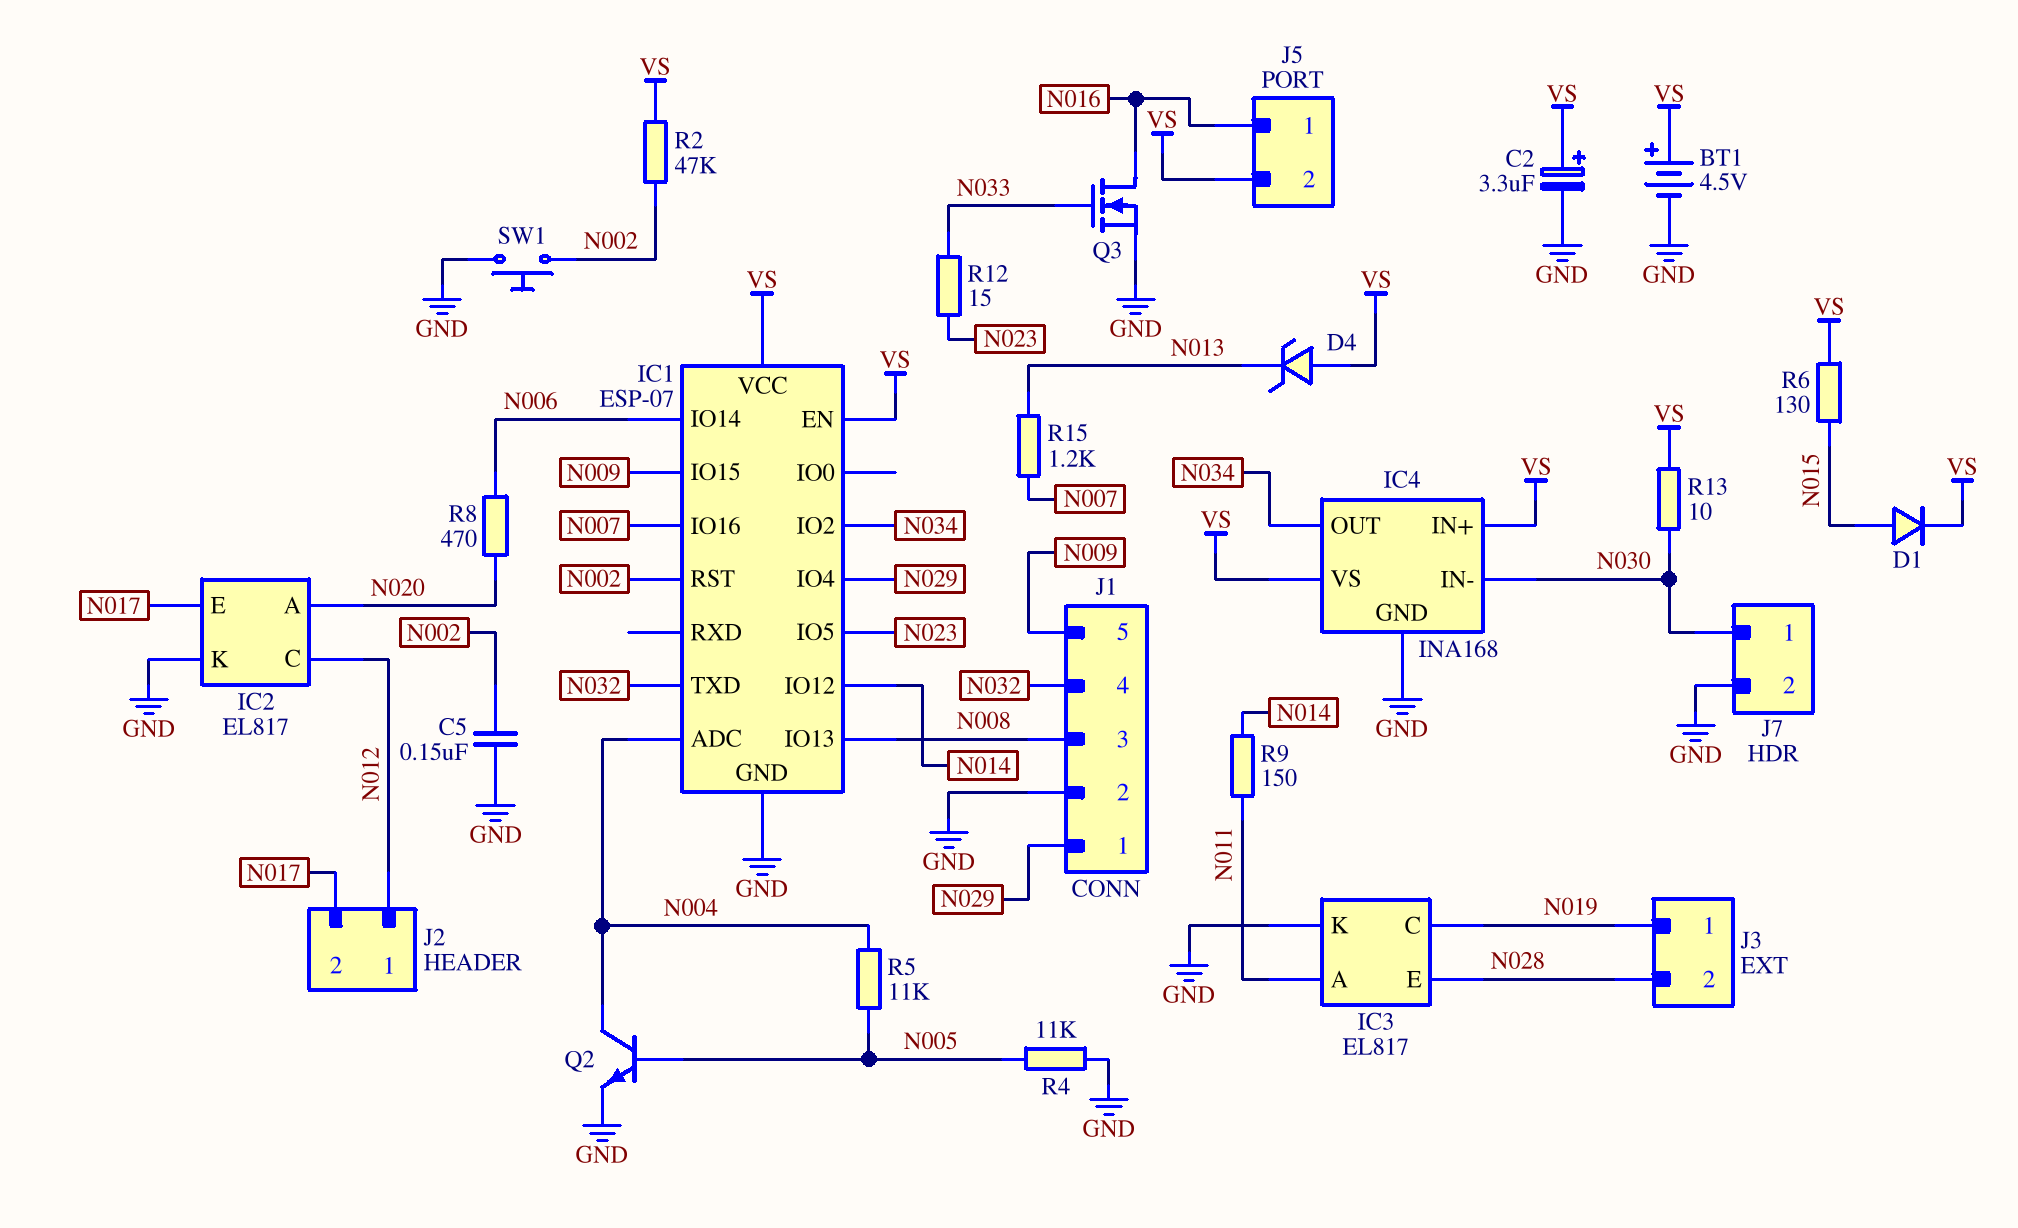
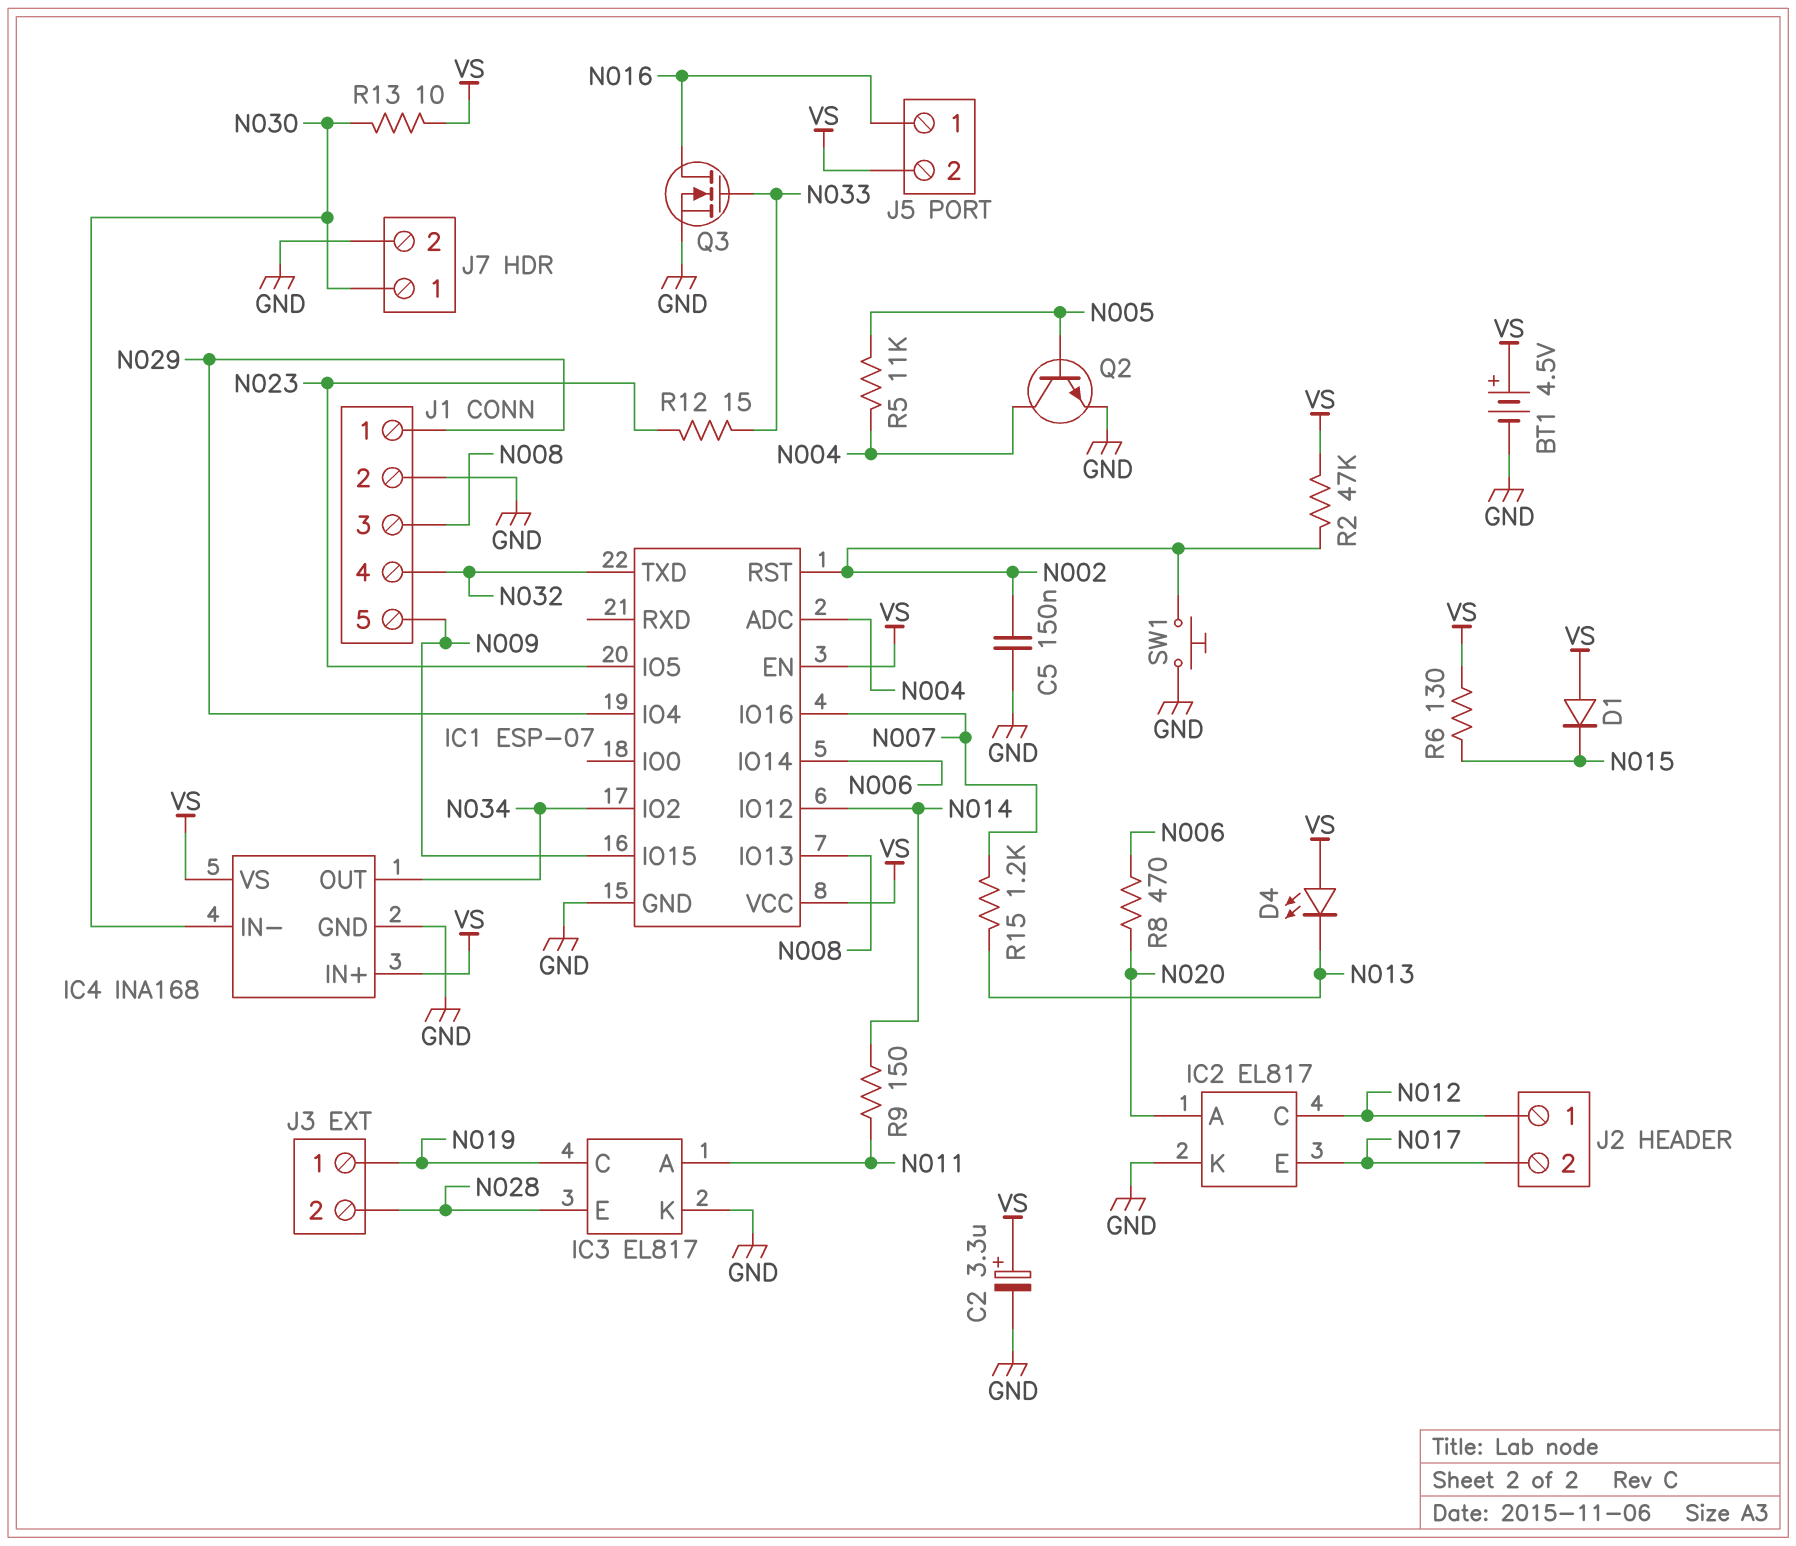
D1: diode (A N015, K VS) -> diode (A VS, K N015)
D4: zener (A VS, K N013) -> LED (A VS, K N013)
R4: 11k (GND, N005) -> none

